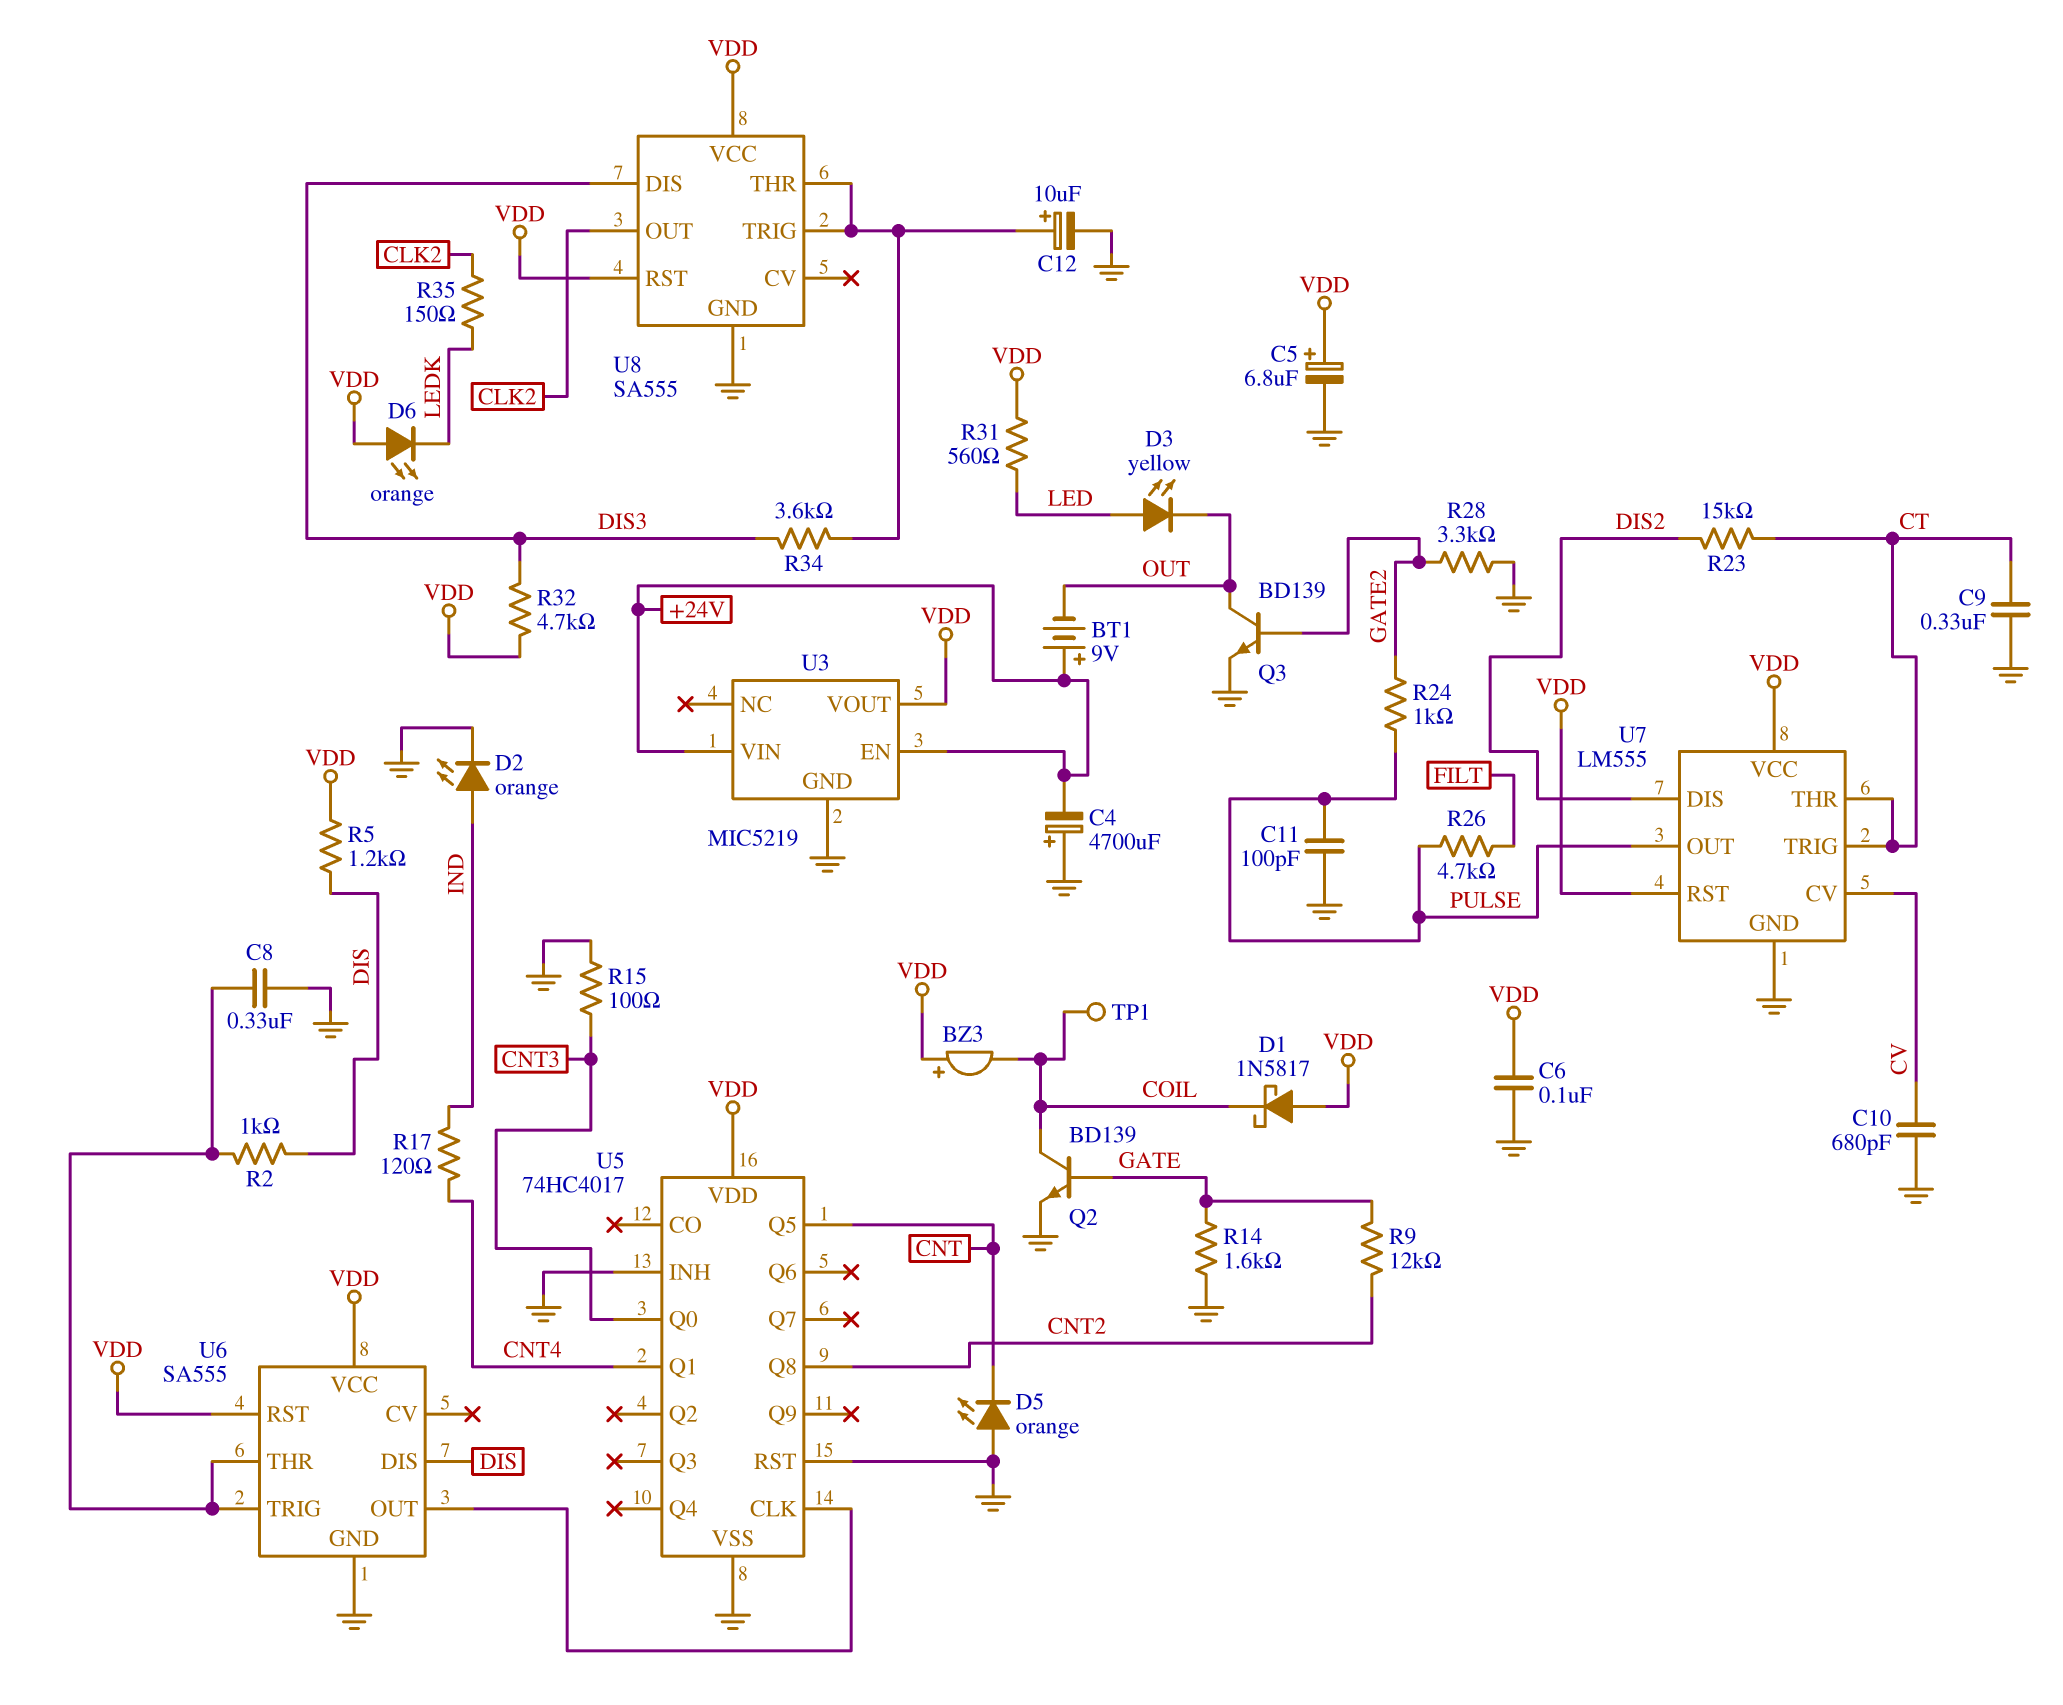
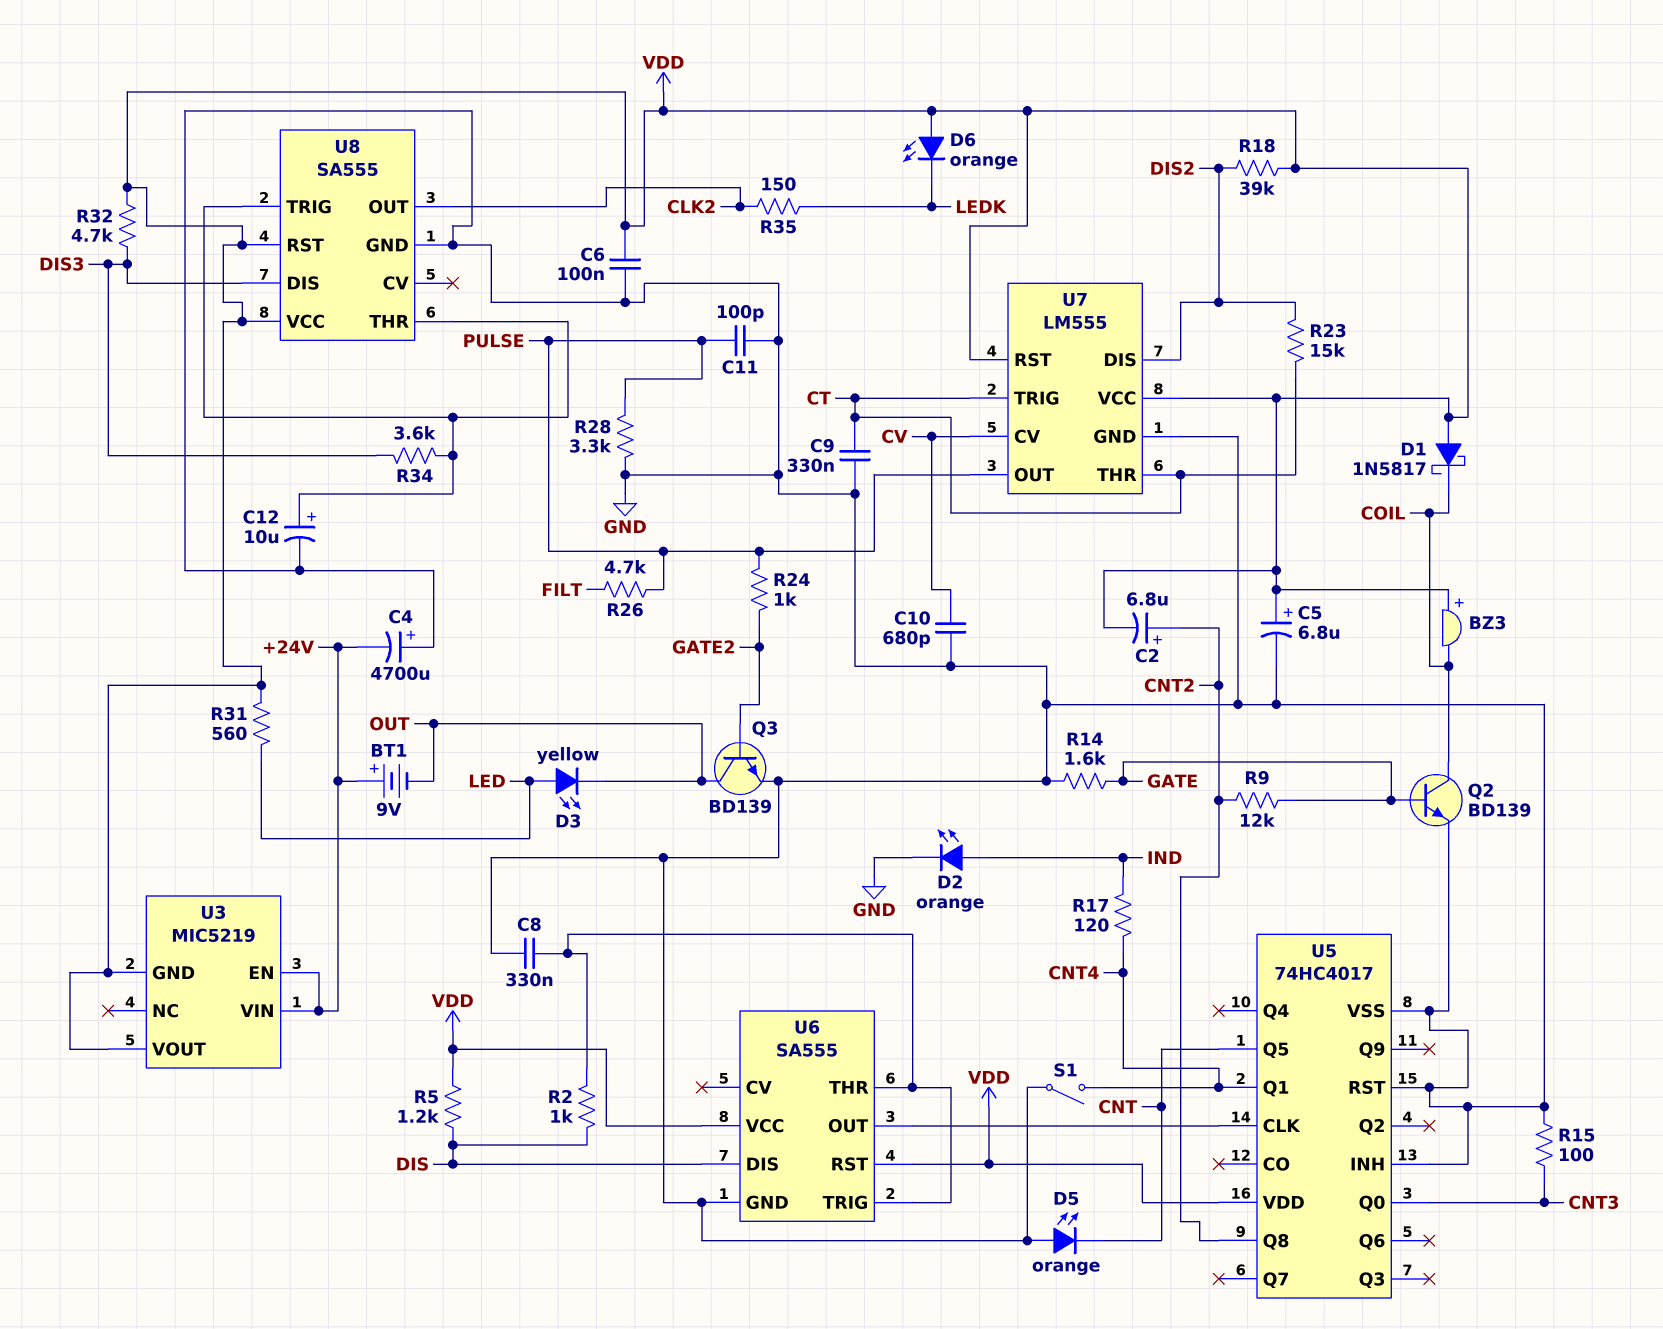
C2: none -> 6.8uF (plus CNT2, minus VDD)
R18: none -> 39k (DIS2, VDD)
R28: 3.3k (GATE2, GND) -> 3.3k (GND, PULSE)
S1: none -> switch (CNT4, GND)
TP1: test point (COIL) -> none
U3 pin GND: GND -> VDD

